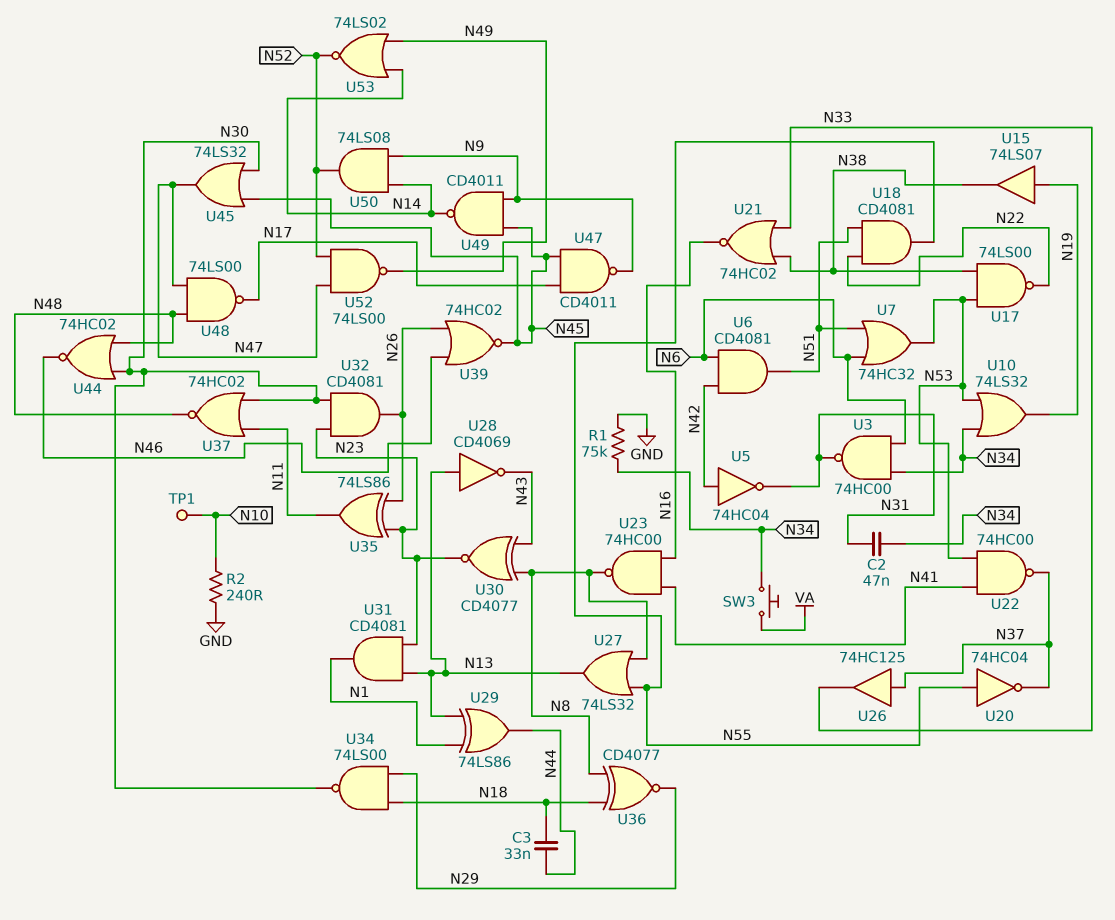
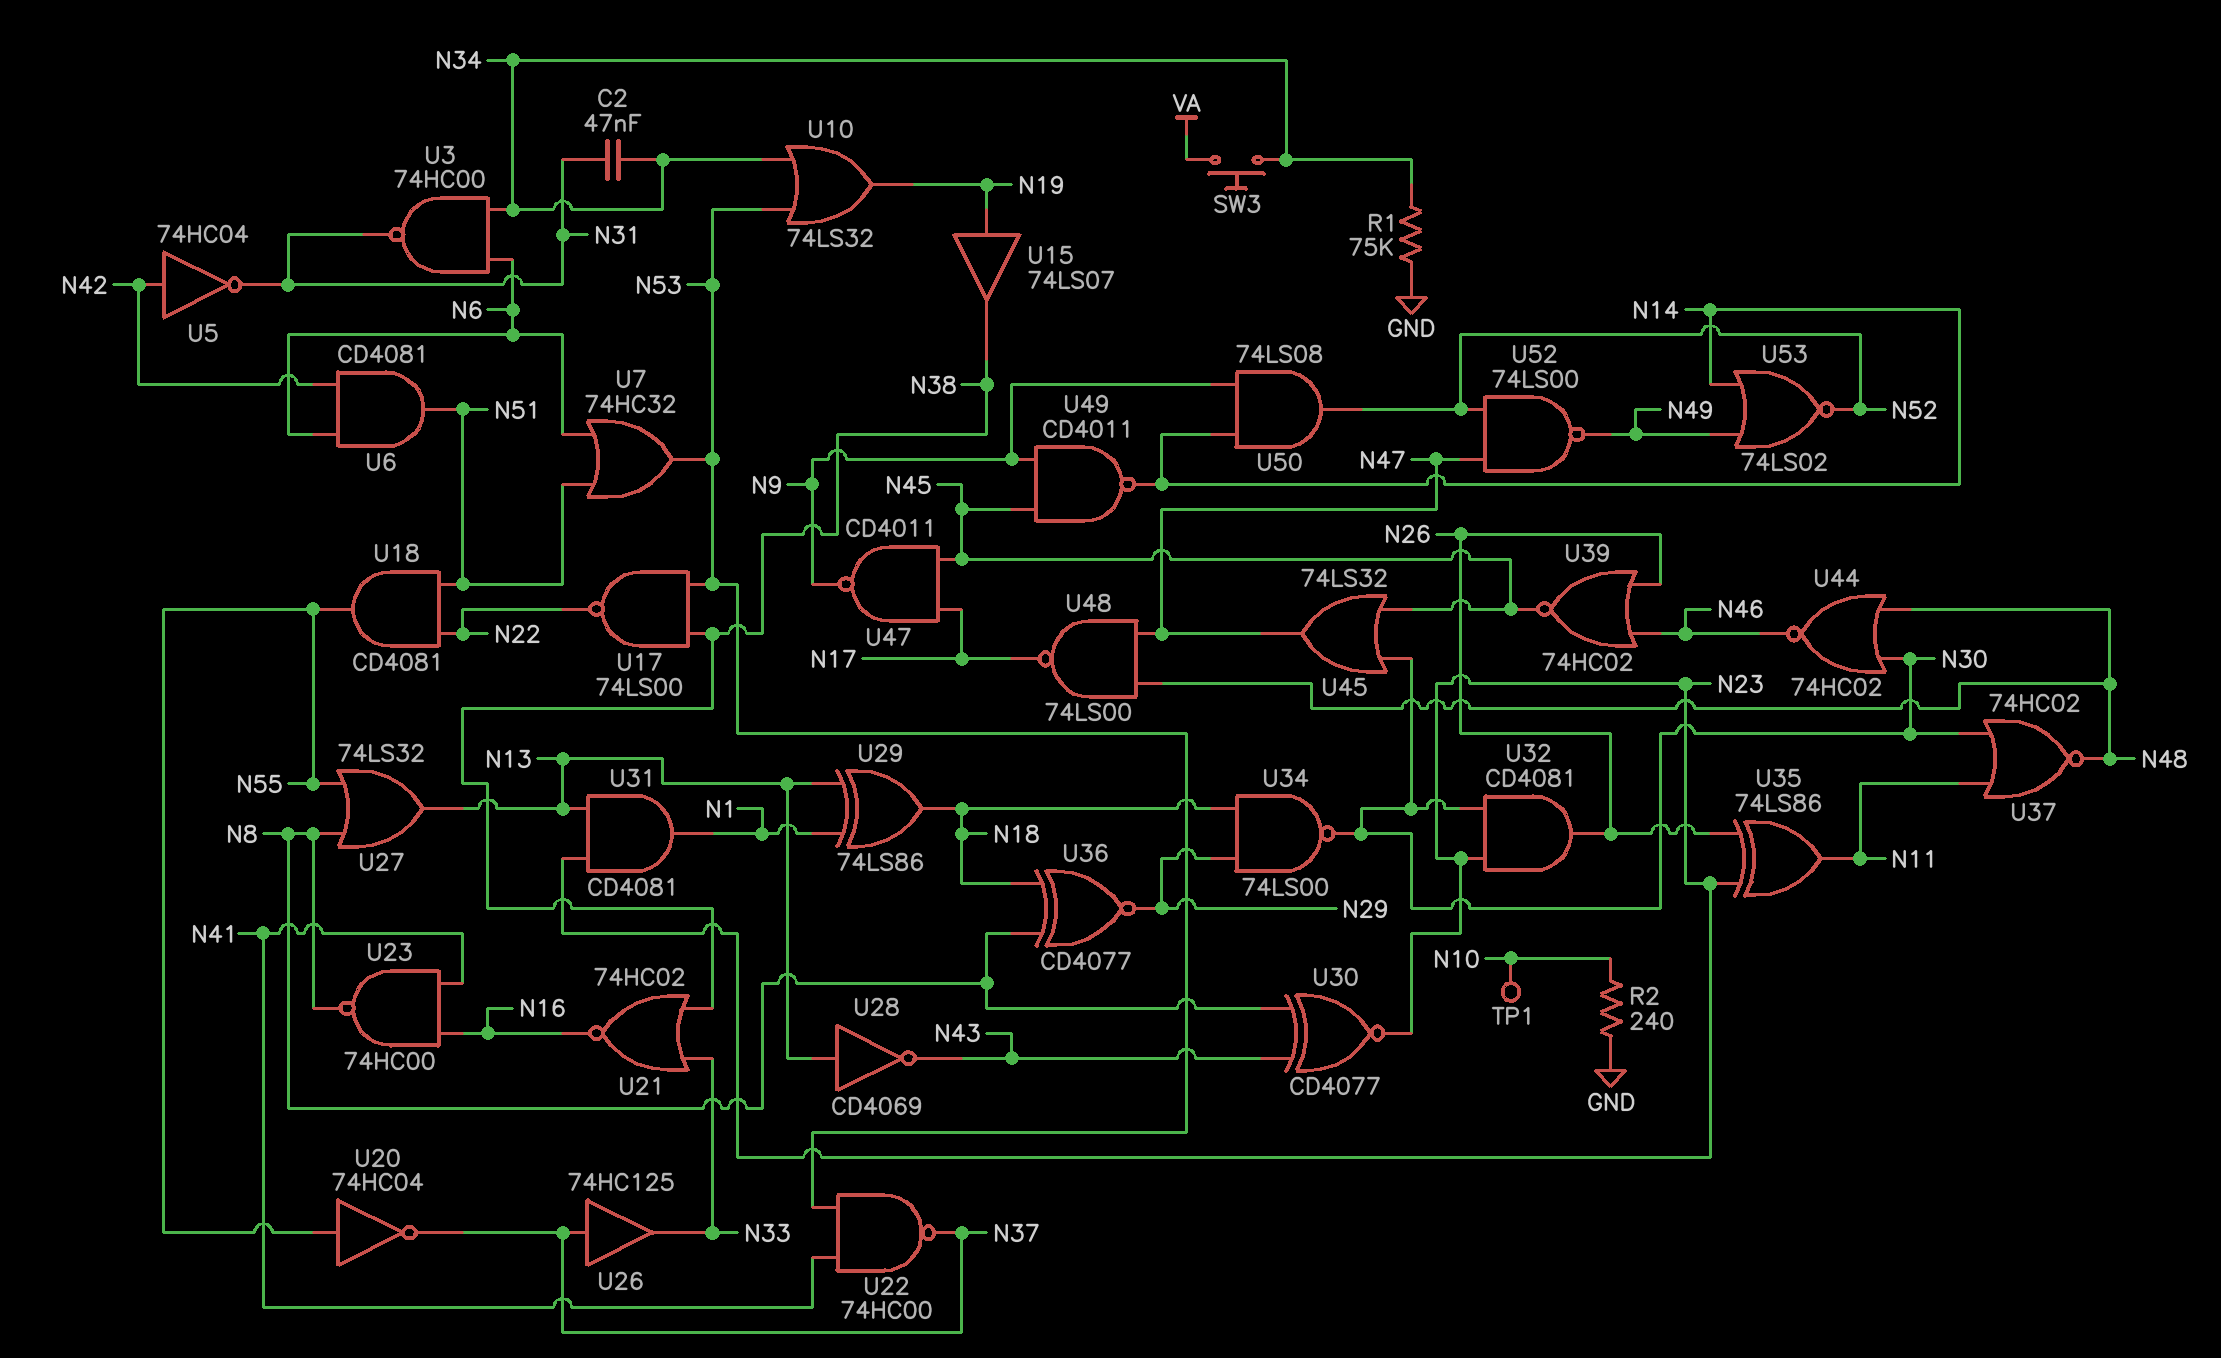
C3: 33nF (N18, N44) -> none
U29: XOR 74LS86 (in N1, in N13, out N44) -> XOR 74LS86 (in N1, in N13, out N18)

